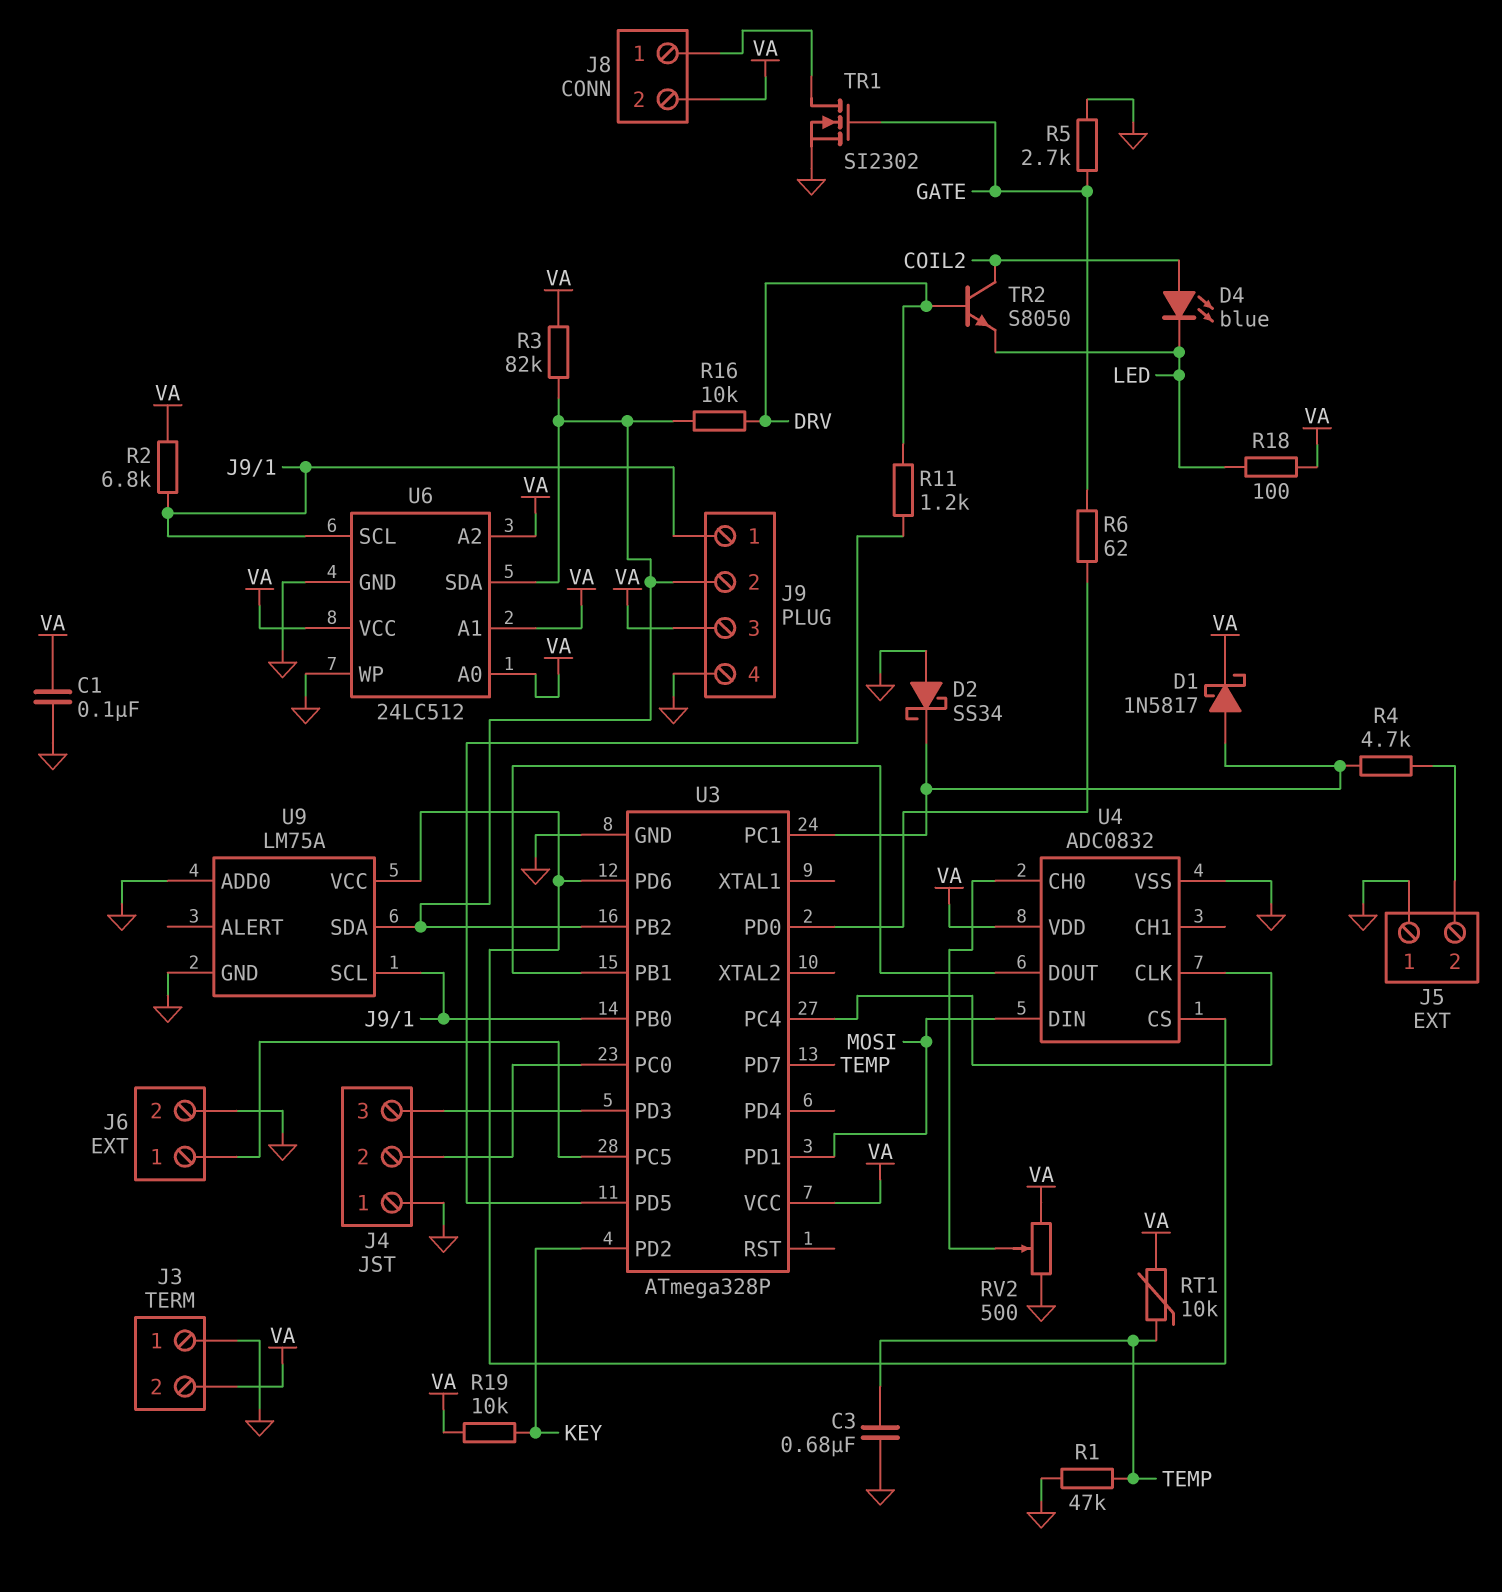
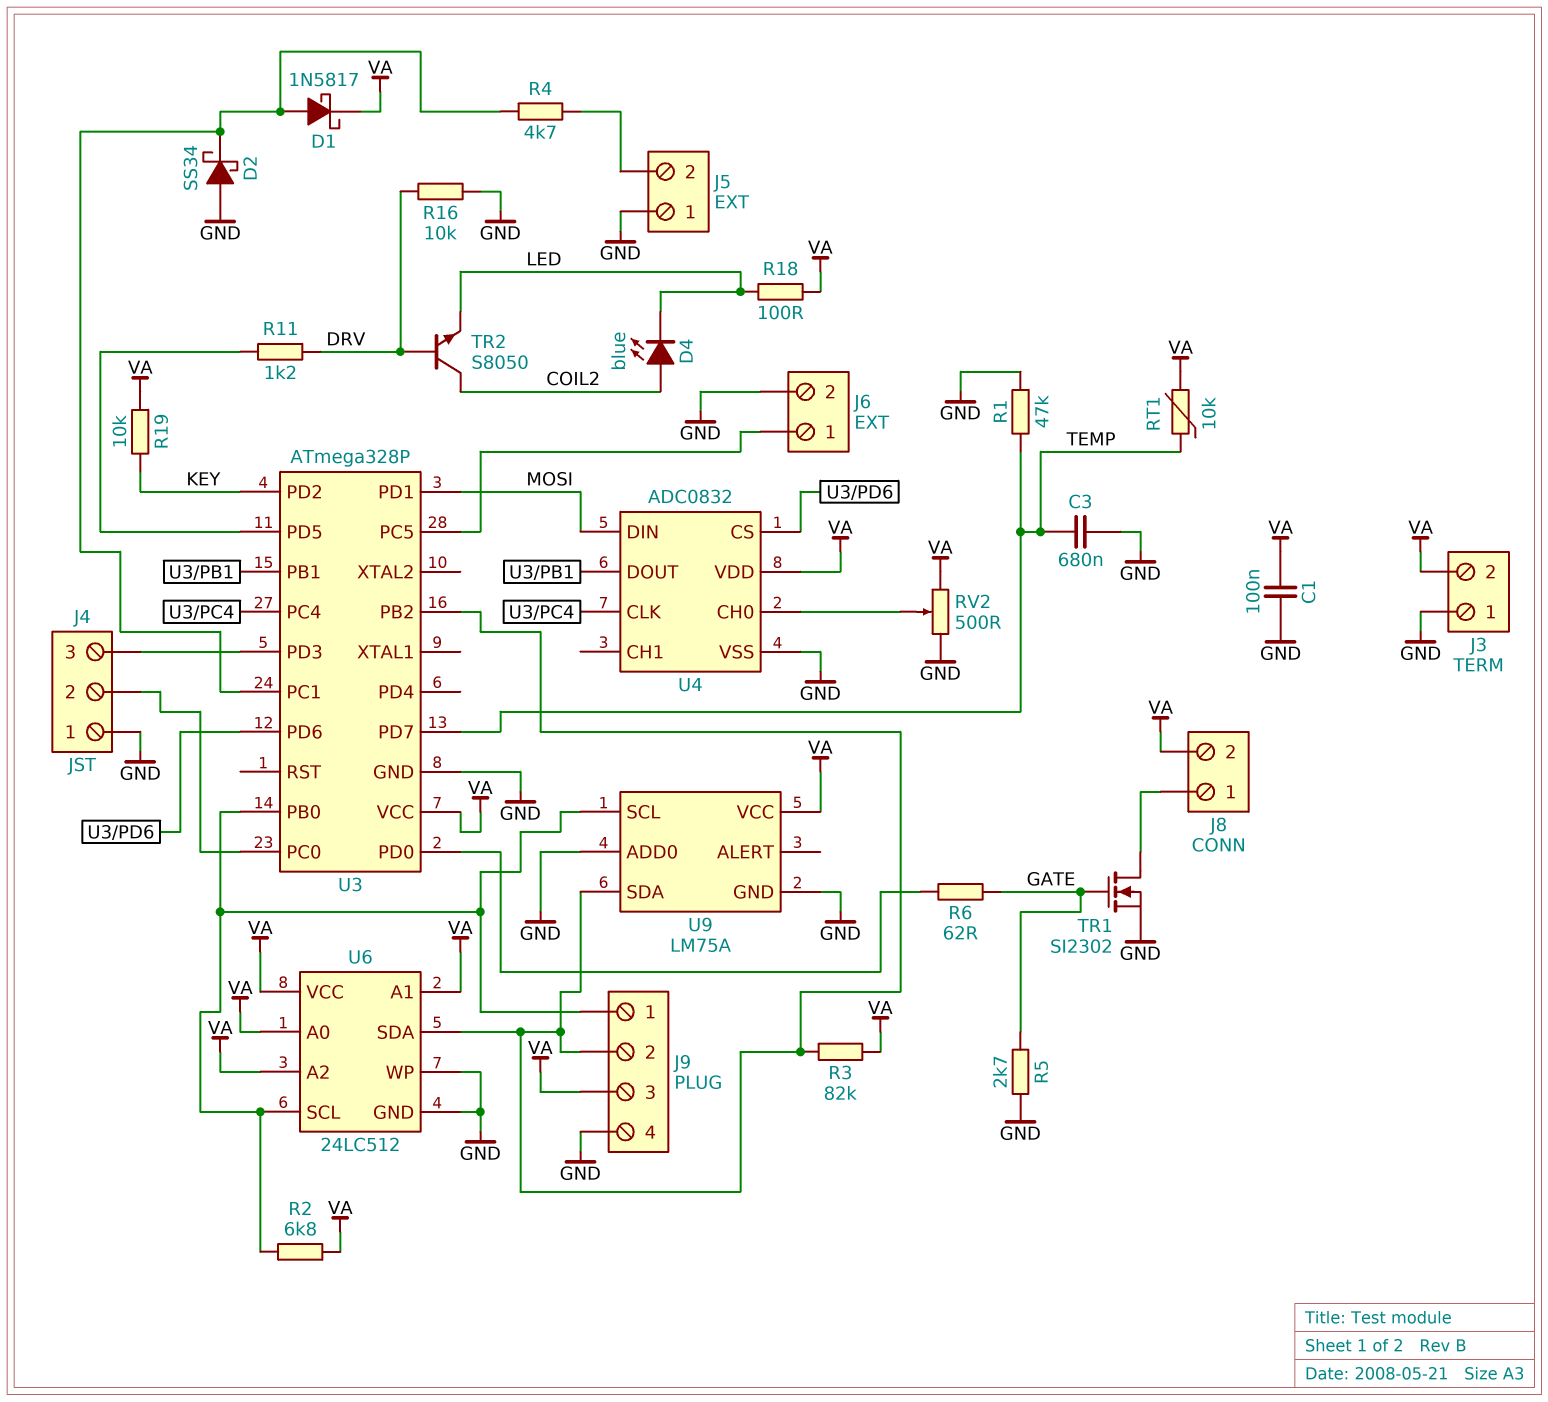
R16: 10k (DRV, J9/2) -> 10k (DRV, GND)
U9 pin VCC: U3/PD6 -> VA

